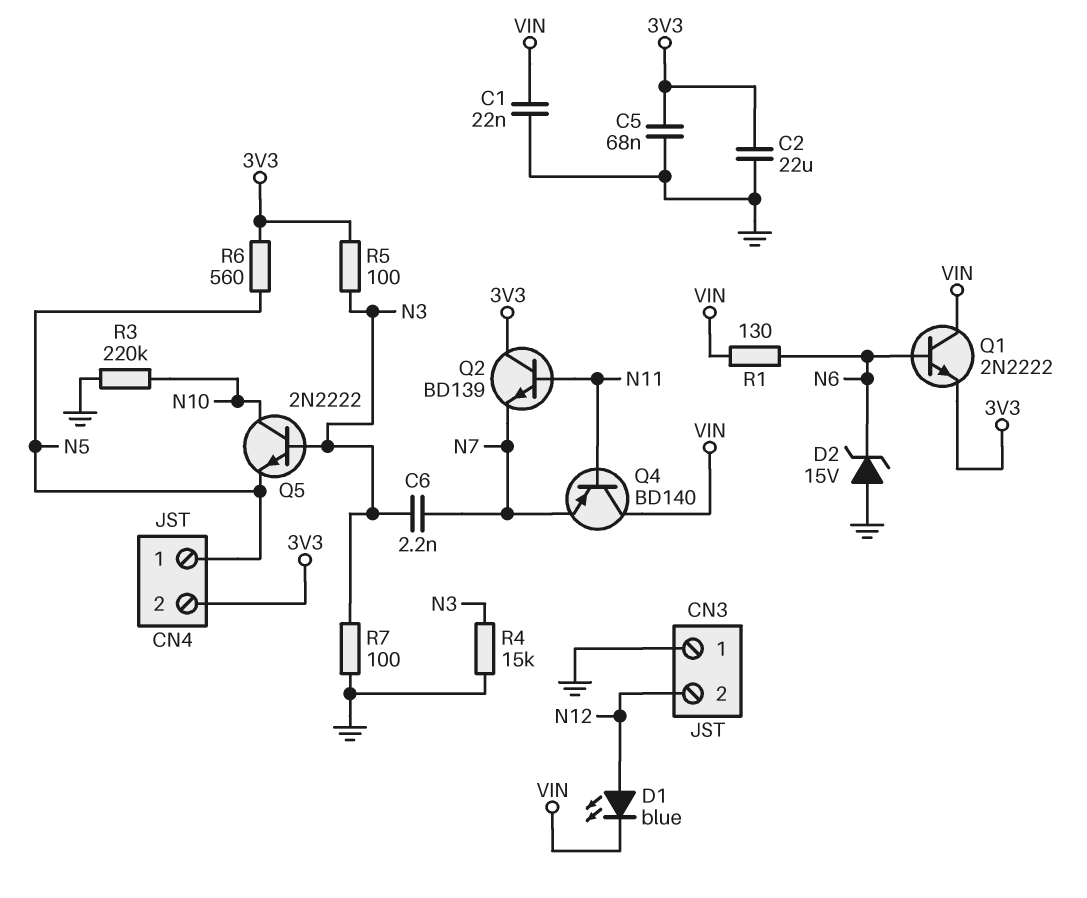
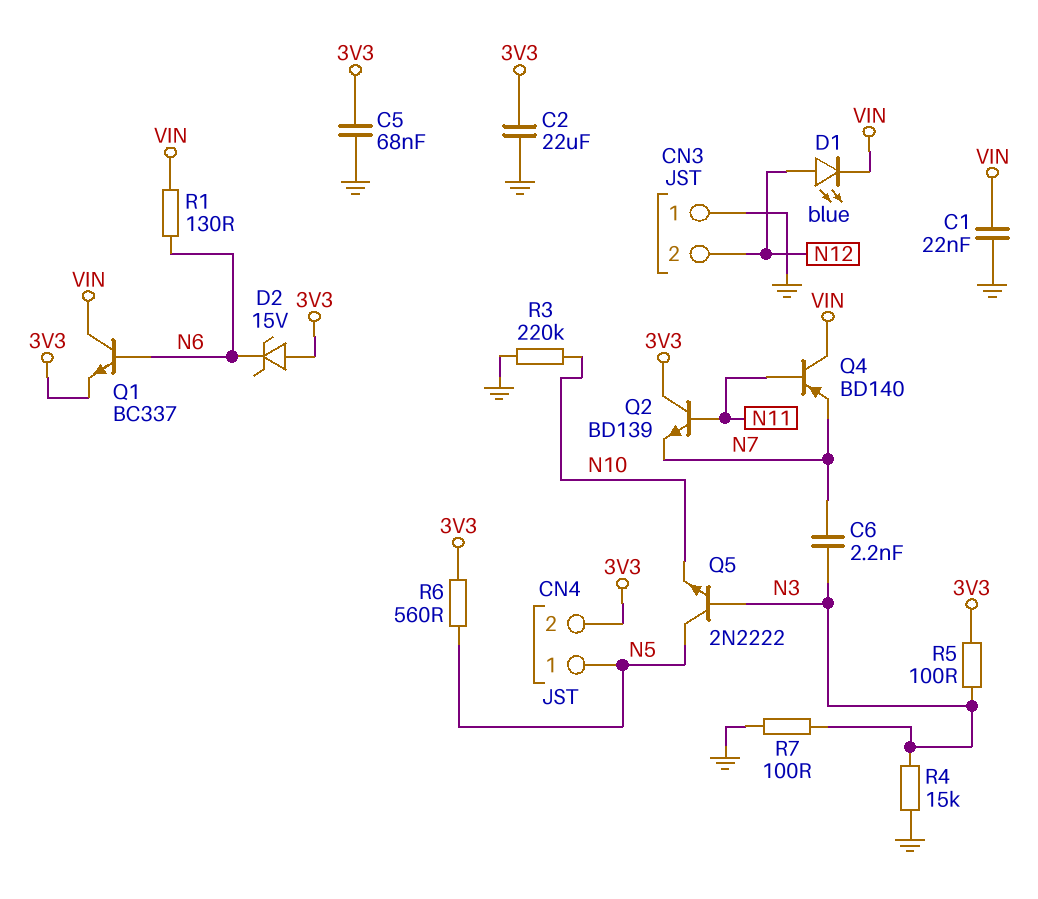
D2: zener 15V (A GND, K N6) -> zener 15V (A 3V3, K N6)
Q1: NPN 2N2222 (B N6, C VIN, E 3V3) -> NPN BC337 (B N6, C VIN, E 3V3)
Q5: NPN 2N2222 (B N3, C N10, E N5) -> NPN 2N2222 (B N3, C N5, E N10)

